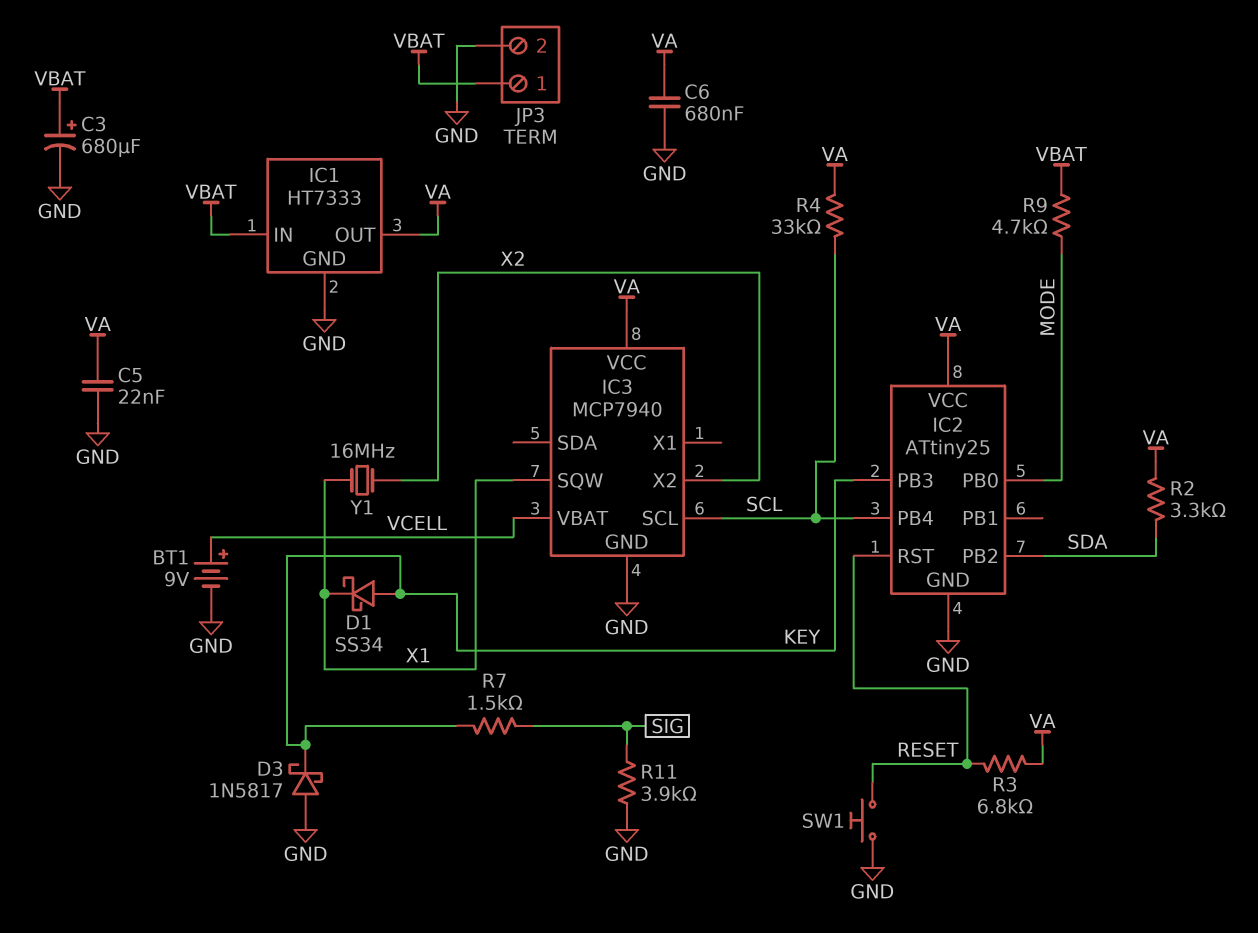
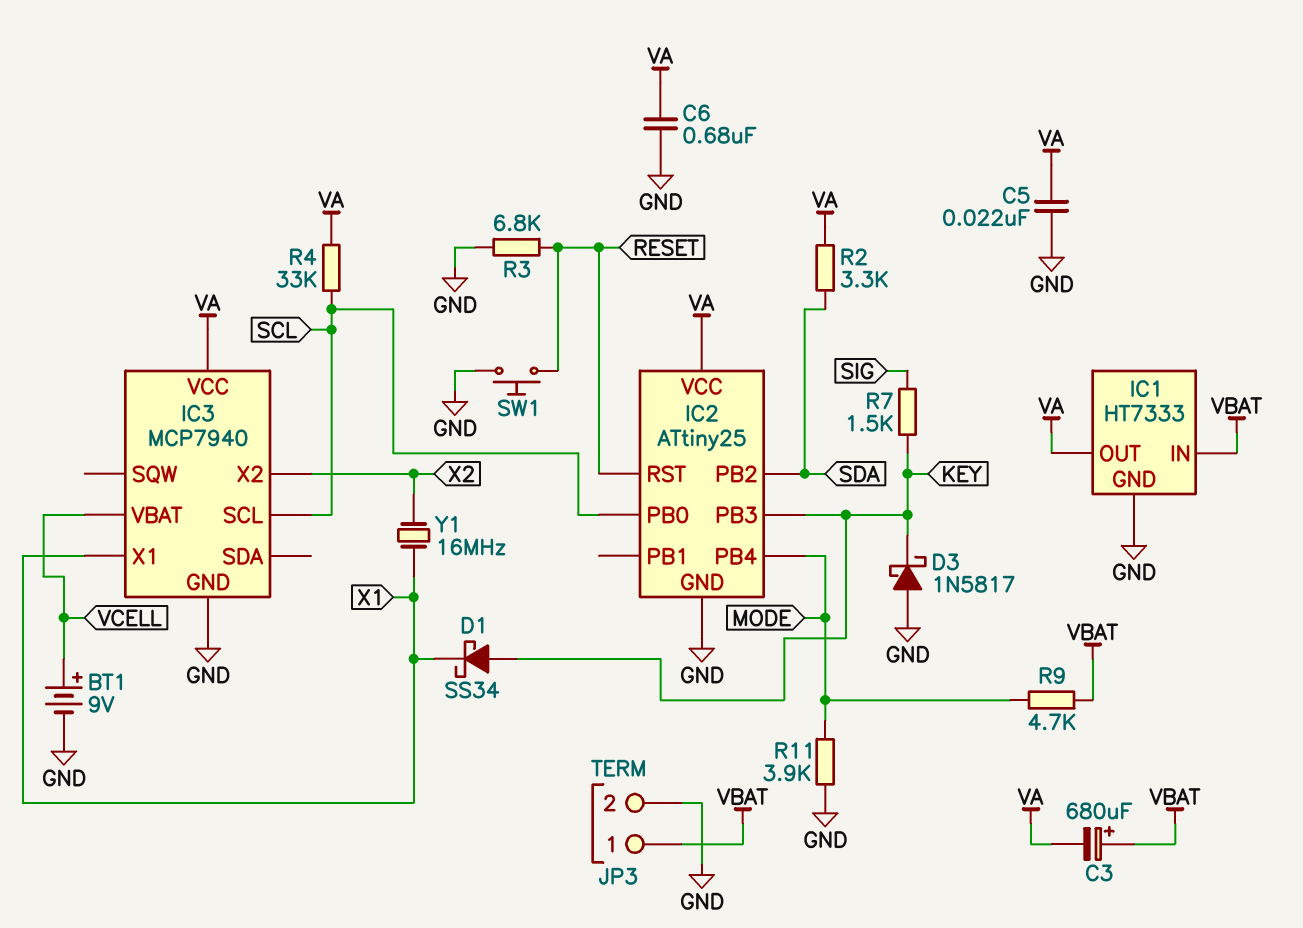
C3: 680uF (plus VBAT, minus GND) -> 680uF (plus VBAT, minus VA)
IC2 pin PB0: MODE -> SCL
IC2 pin PB4: SCL -> MODE
IC3 pin SQW: X1 -> none
IC3 pin X1: none -> X1
R3: 6.8k (RESET, VA) -> 6.8k (GND, RESET)
R11: 3.9k (GND, SIG) -> 3.9k (GND, MODE)

